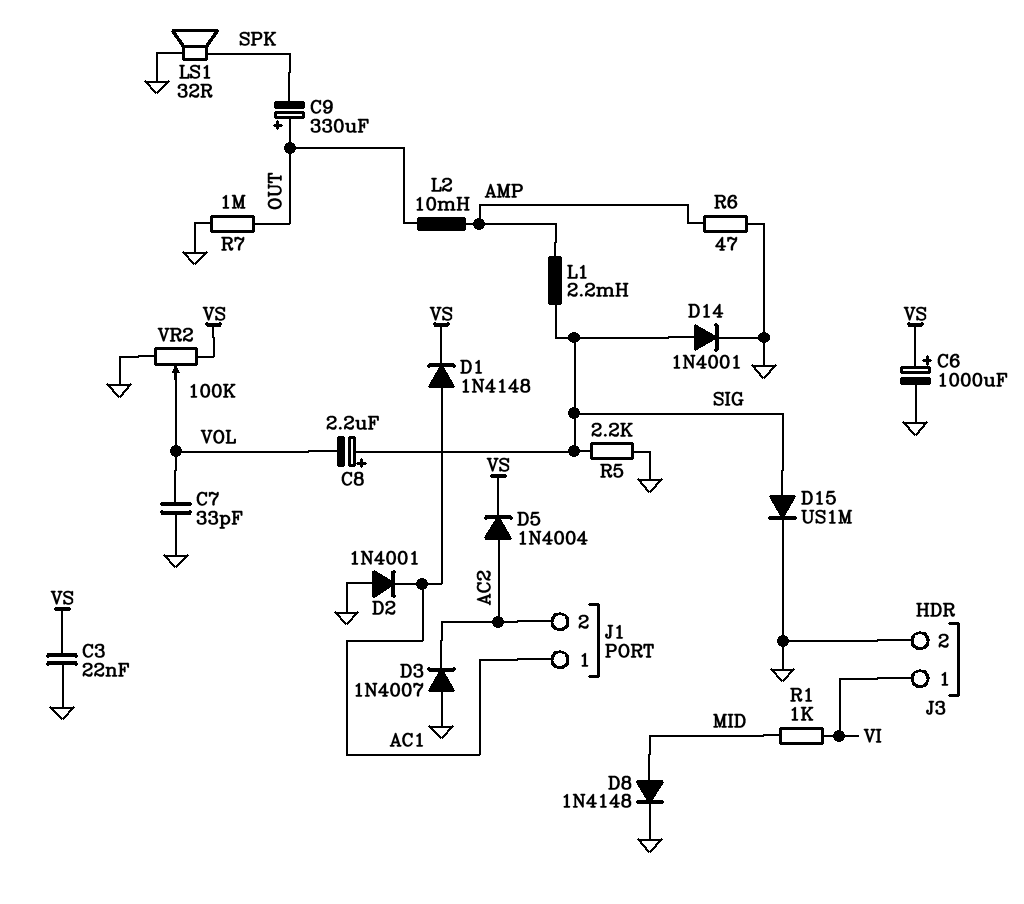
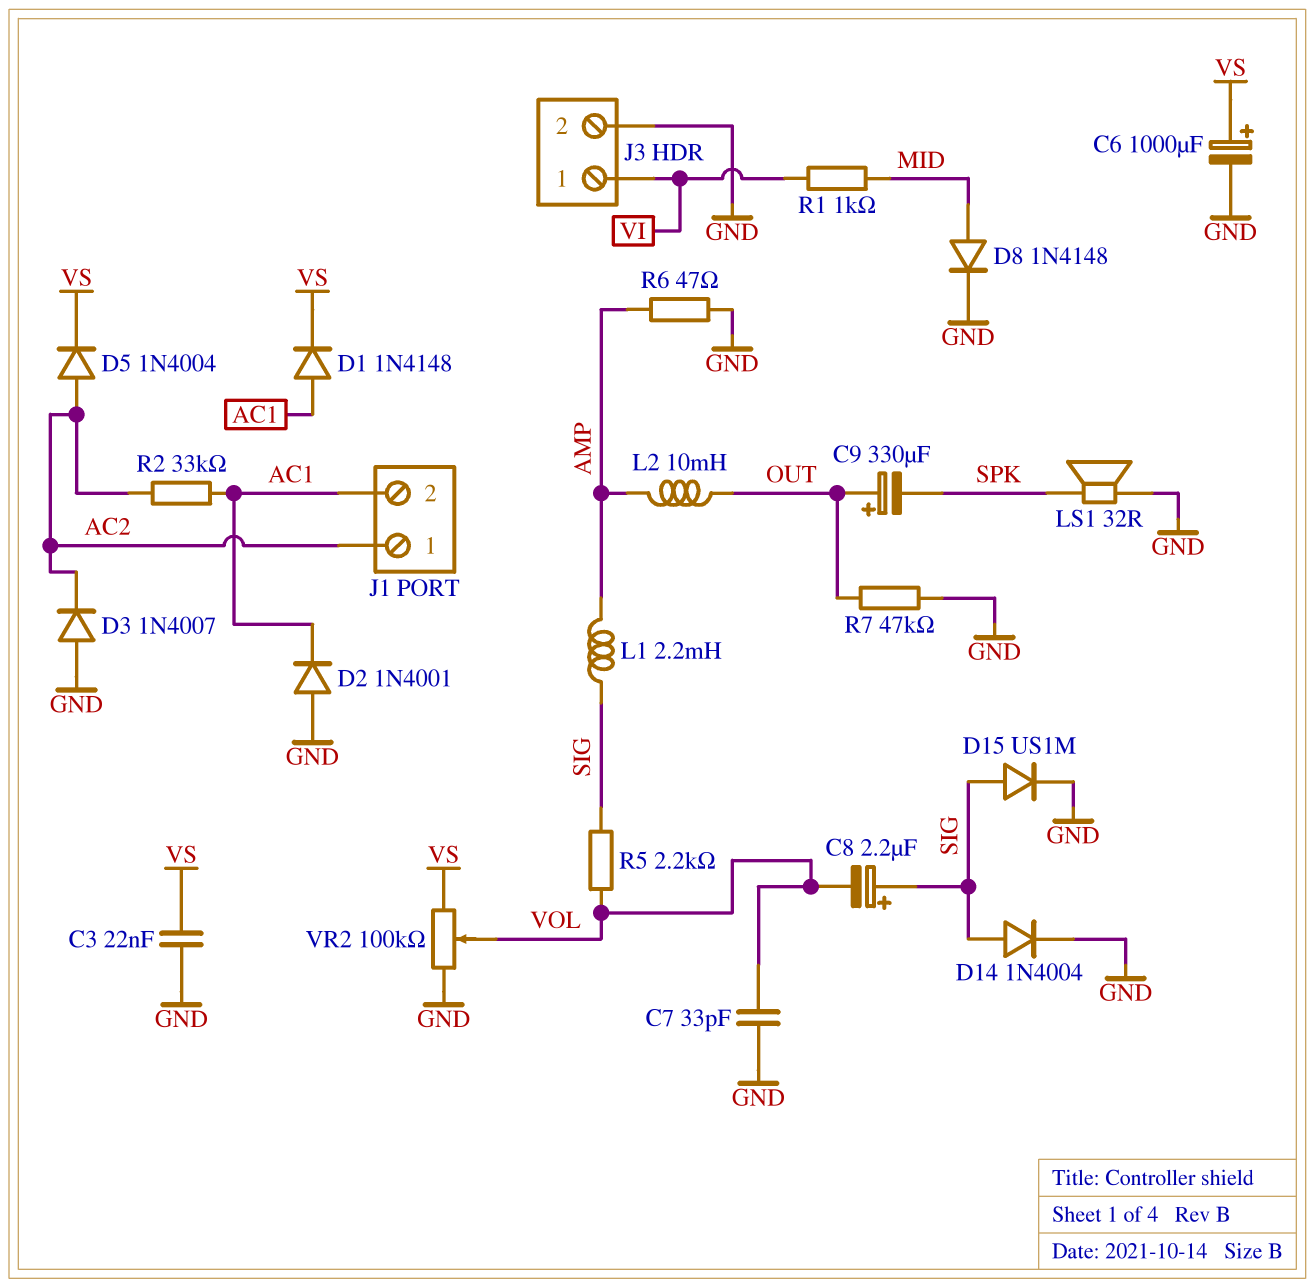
D14: diode 1N4001 (A SIG, K GND) -> diode 1N4004 (A SIG, K GND)
J1 pin 1: AC1 -> AC2
J1 pin 2: AC2 -> AC1
R2: none -> 33k (AC1, AC2)
R5: 2.2k (GND, SIG) -> 2.2k (SIG, VOL)
R7: 1M (GND, OUT) -> 47k (GND, OUT)

